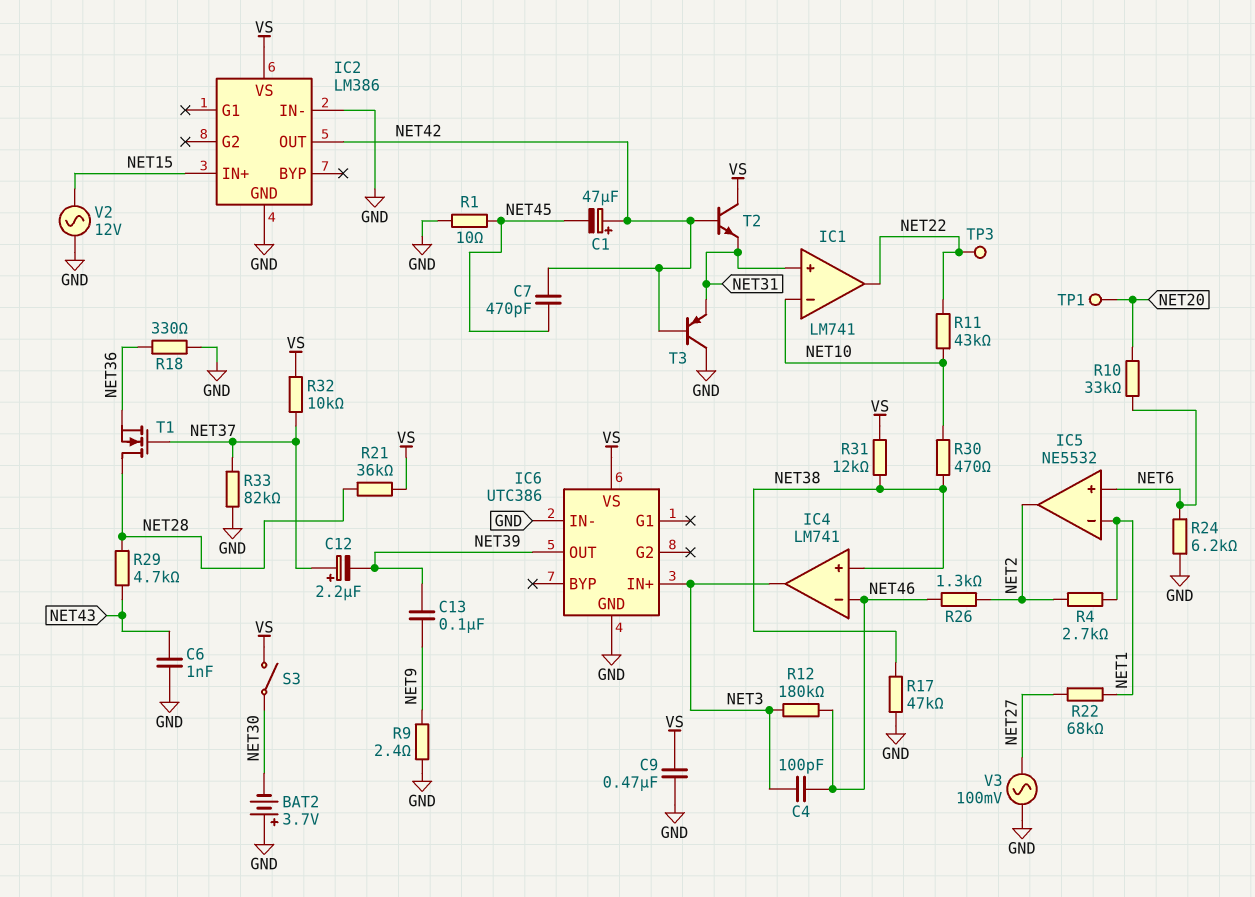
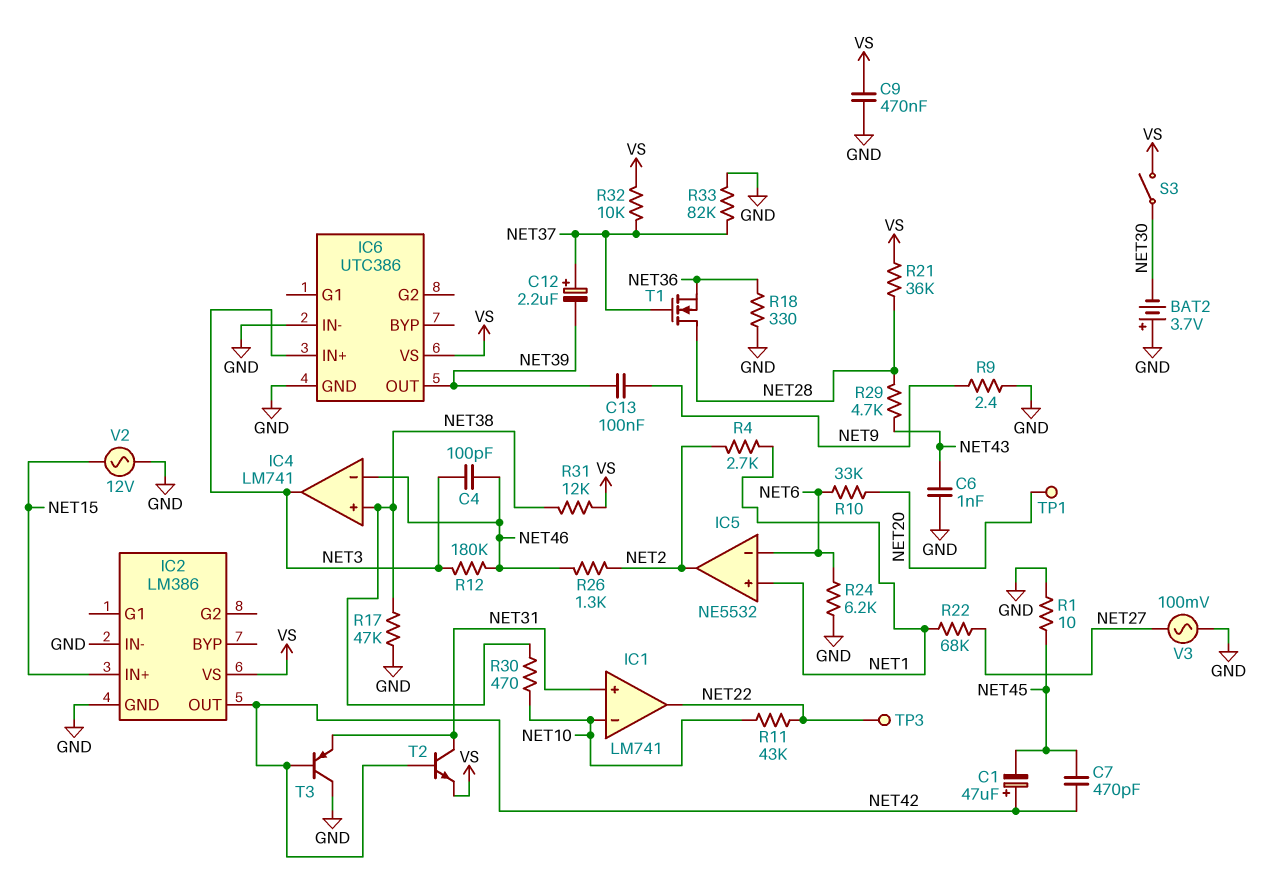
IC5 pin in+: NET6 -> NET1
IC5 pin in-: NET1 -> NET6
T2: NPN (B NET42, C VS, E NET31) -> NPN (B NET42, C NET31, E VS)

